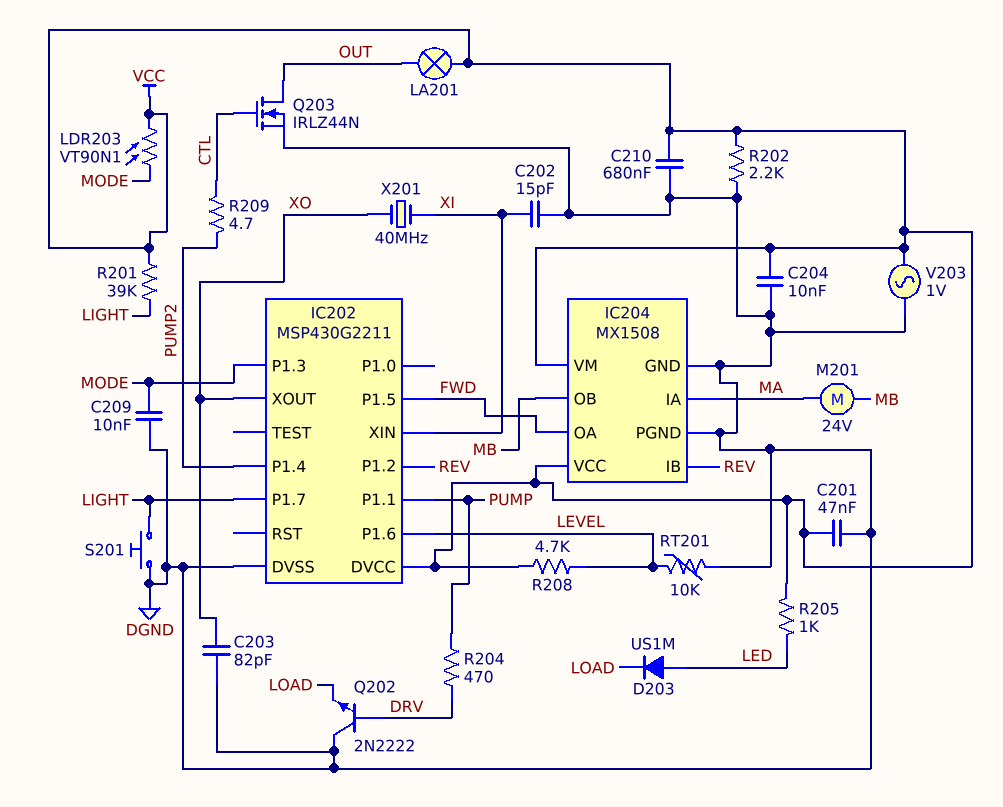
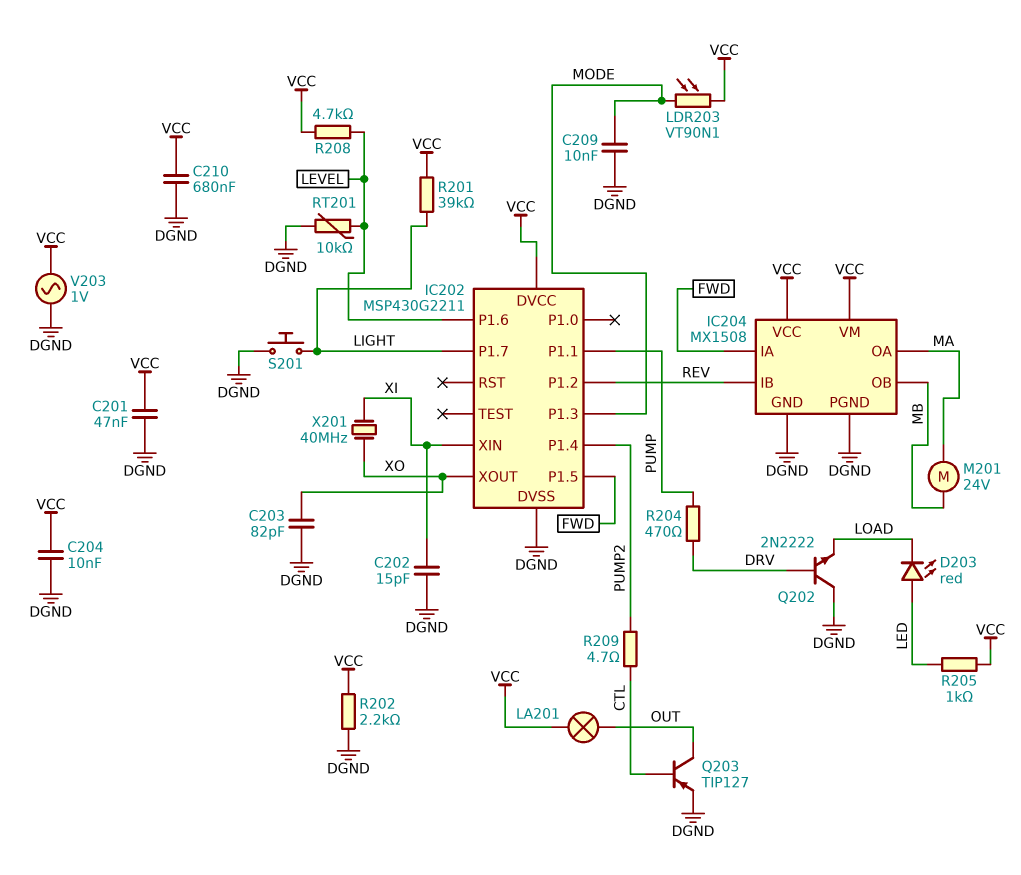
D203: diode US1M (A LED, K LOAD) -> LED red (A LED, K LOAD)
IC204 pin IA: MA -> FWD
IC204 pin OA: FWD -> MA
Q203: NMOS IRLZ44N (G CTL, D OUT, S DGND) -> PNP TIP127 (B CTL, C OUT, E DGND)

